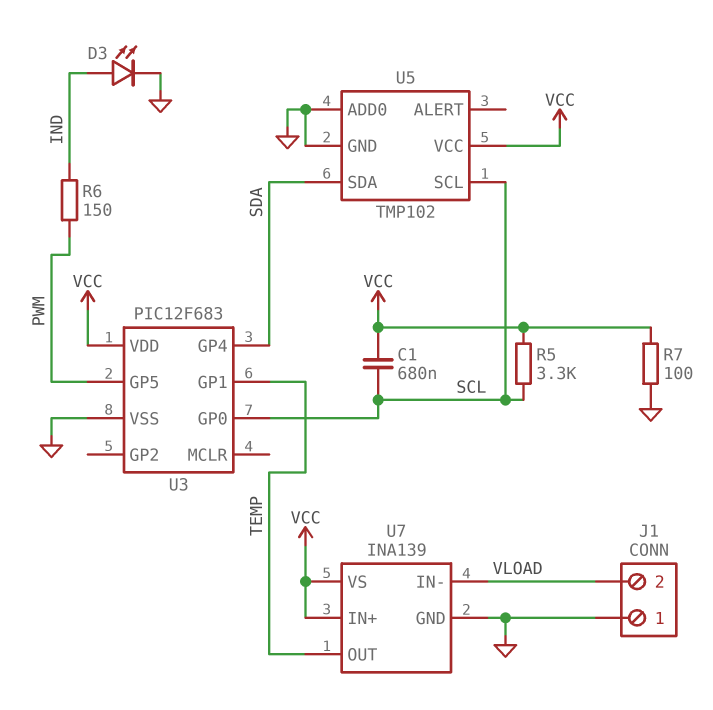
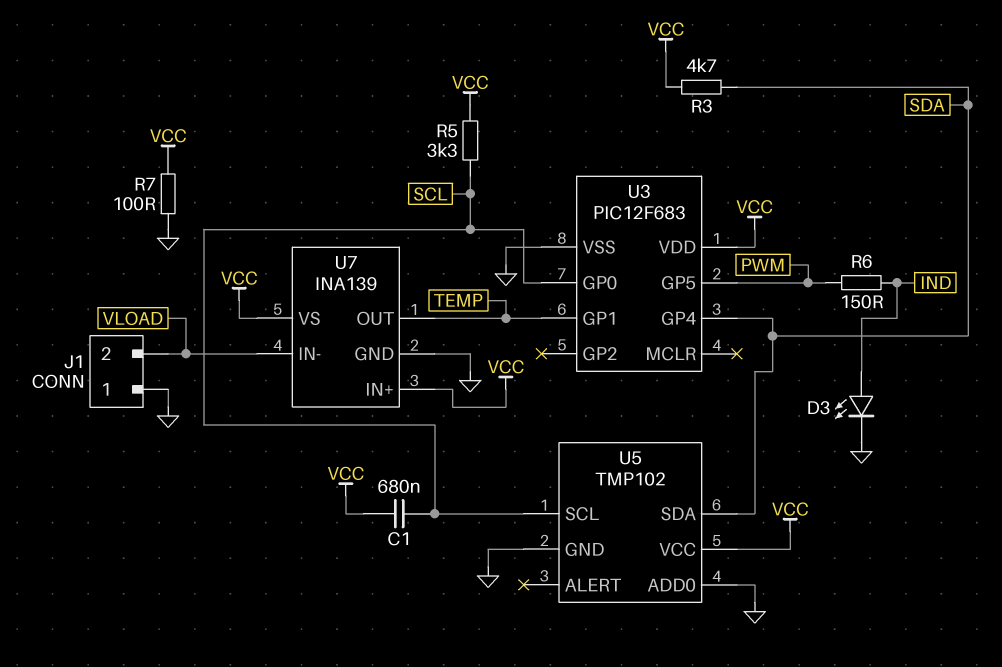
R3: none -> 4.7k (SDA, VCC)

